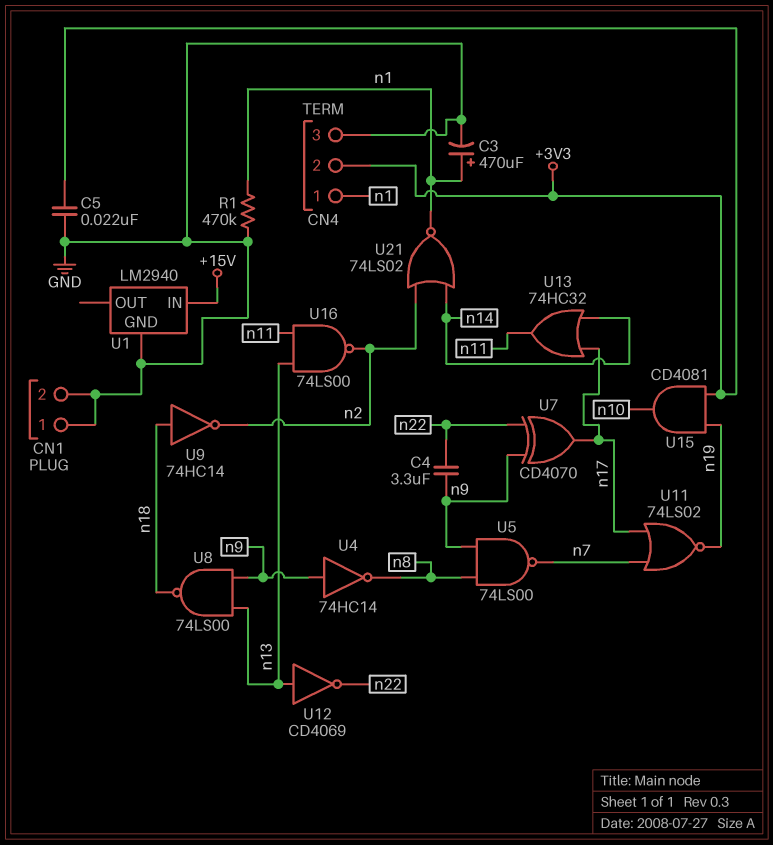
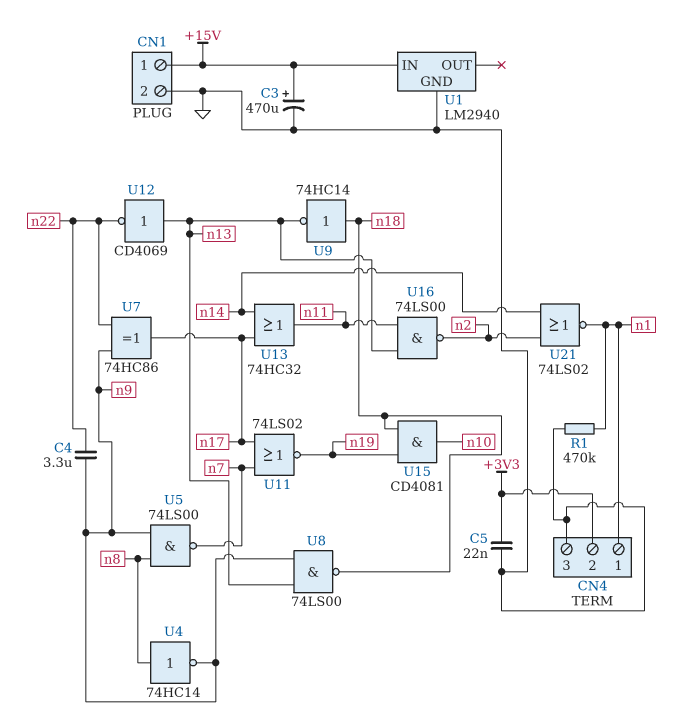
C3: 470uF (plus n1, minus GND) -> 470uF (plus +15V, minus GND)
CN1 pin 1: GND -> +15V
U4: NOT 74HC14 (in n9, out n8) -> NOT 74HC14 (in n8, out n9)
U7: XOR CD4070 (in n9, in n22, out n17) -> XOR 74HC86 (in n9, in n22, out n17)
U9: NOT 74HC14 (in n18, out n2) -> NOT 74HC14 (in n18, out n13)
U15: AND CD4081 (in +3V3, in n19, out n10) -> AND CD4081 (in n18, in n19, out n10)

